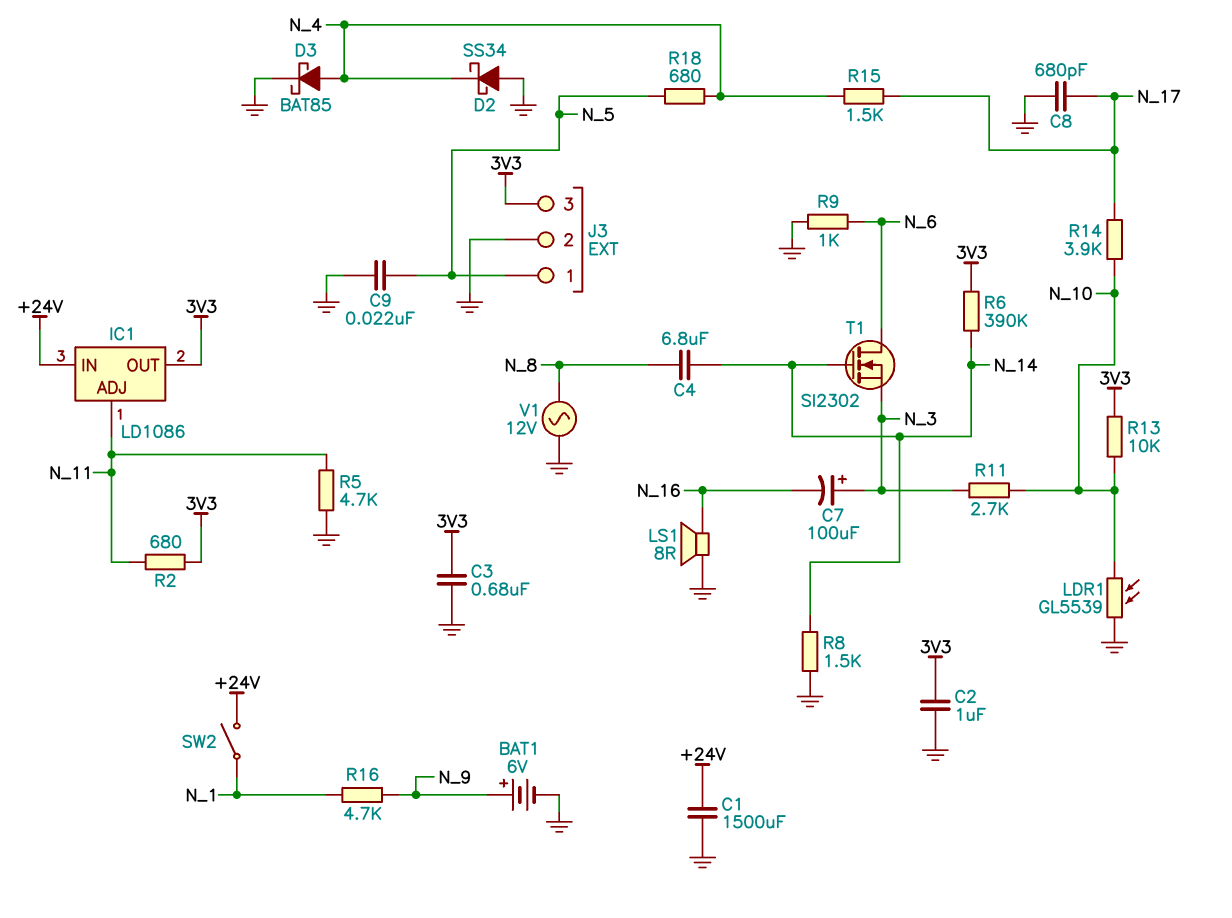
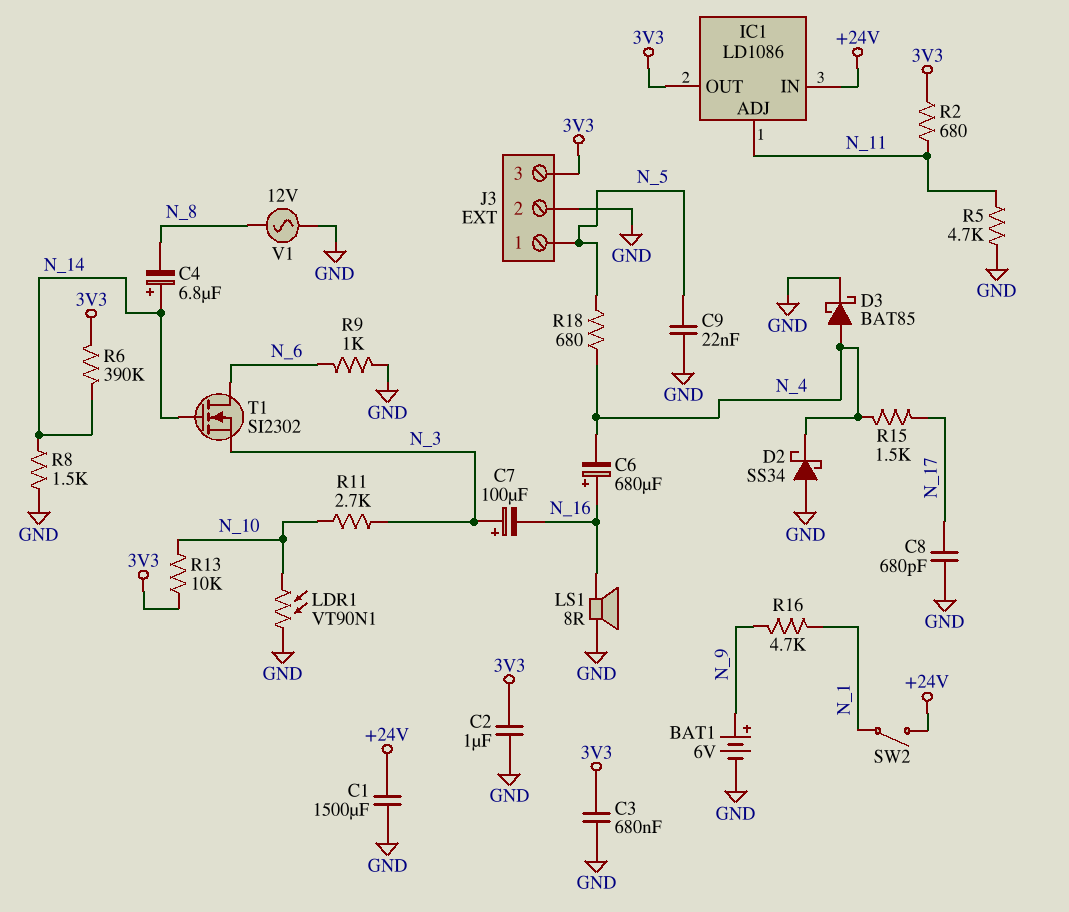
C4: 6.8uF (N_8, N_14) -> 6.8uF (plus N_14, minus N_8)
C6: none -> 680uF (plus N_16, minus N_4)
LDR1: GL5539 (GND, N_10) -> VT90N1 (GND, N_10)
R14: 3.9k (N_10, N_17) -> none

